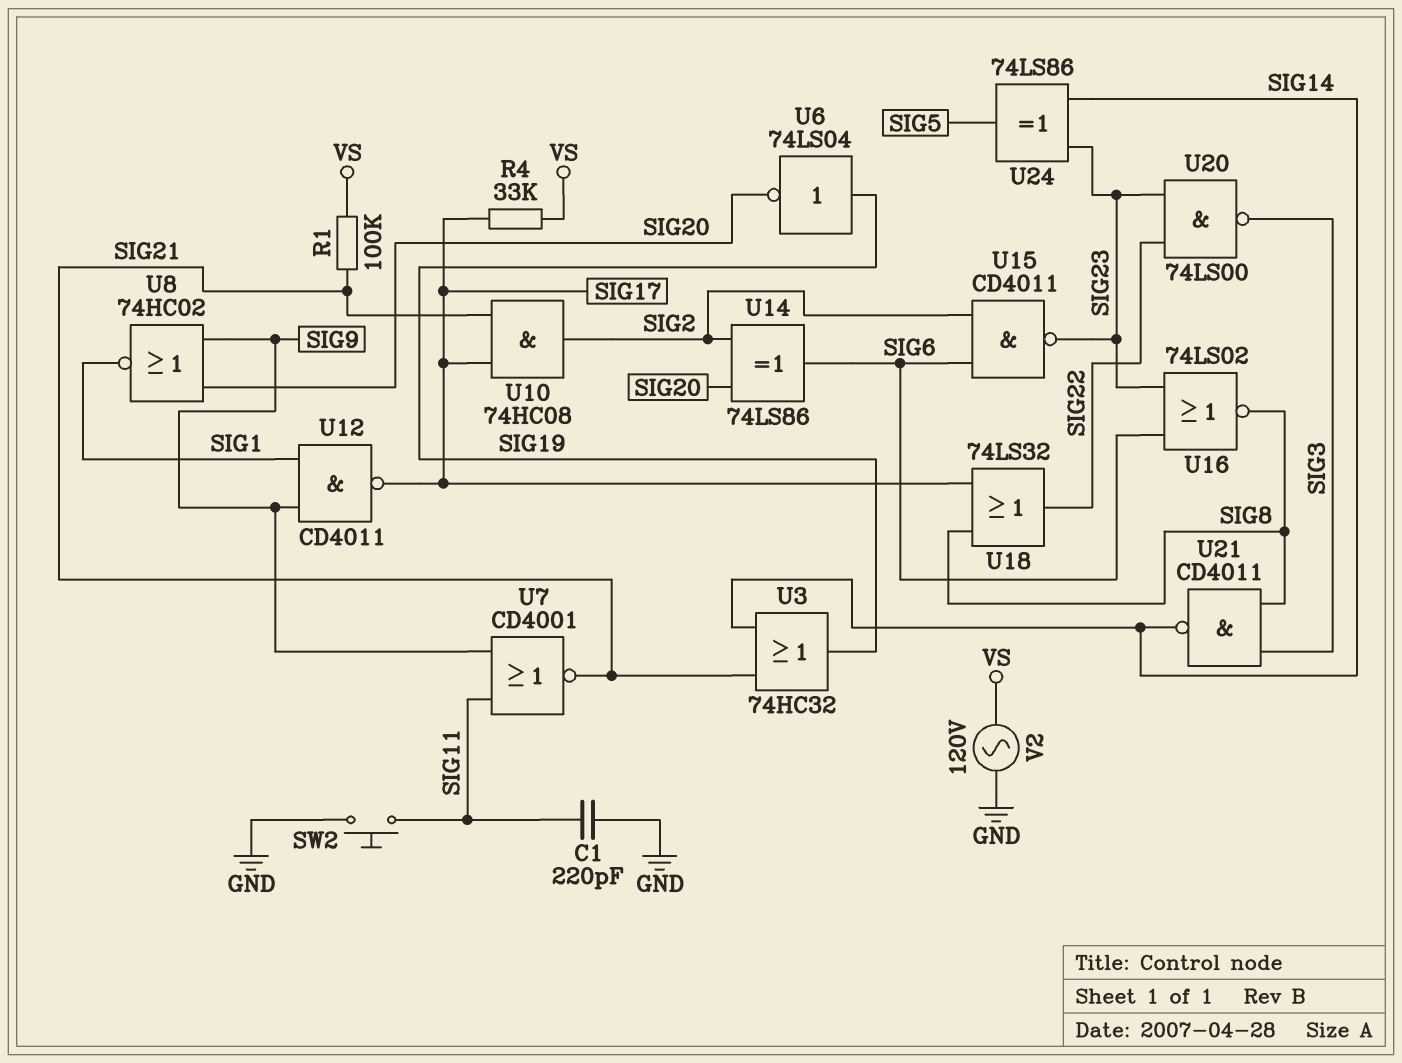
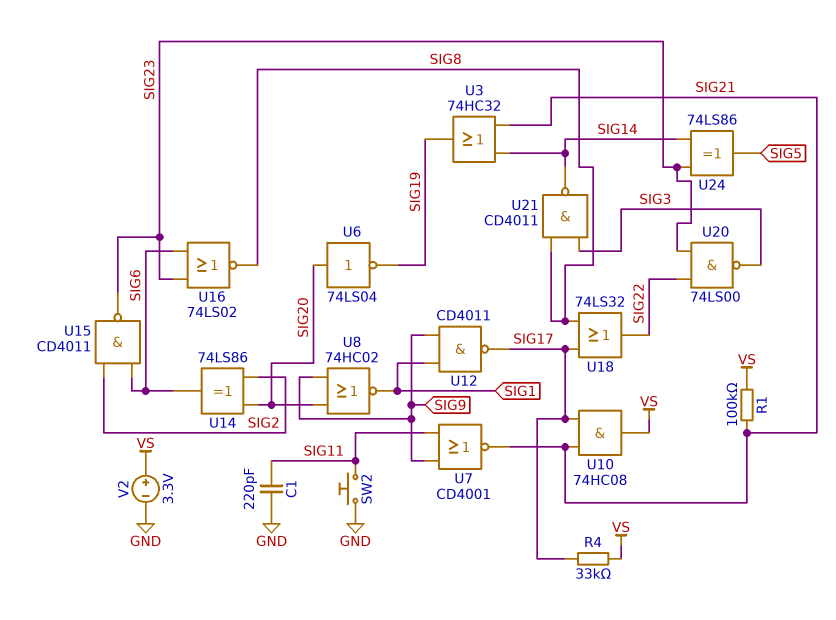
U6: NOT 74LS04 (in SIG19, out SIG20) -> NOT 74LS04 (in SIG20, out SIG19)
U10: AND 74HC08 (in SIG17, in SIG21, out SIG2) -> AND 74HC08 (in SIG17, in SIG21, out VS)
V2: AC 120V (GND, VS) -> 3.3V (plus VS, minus GND)

